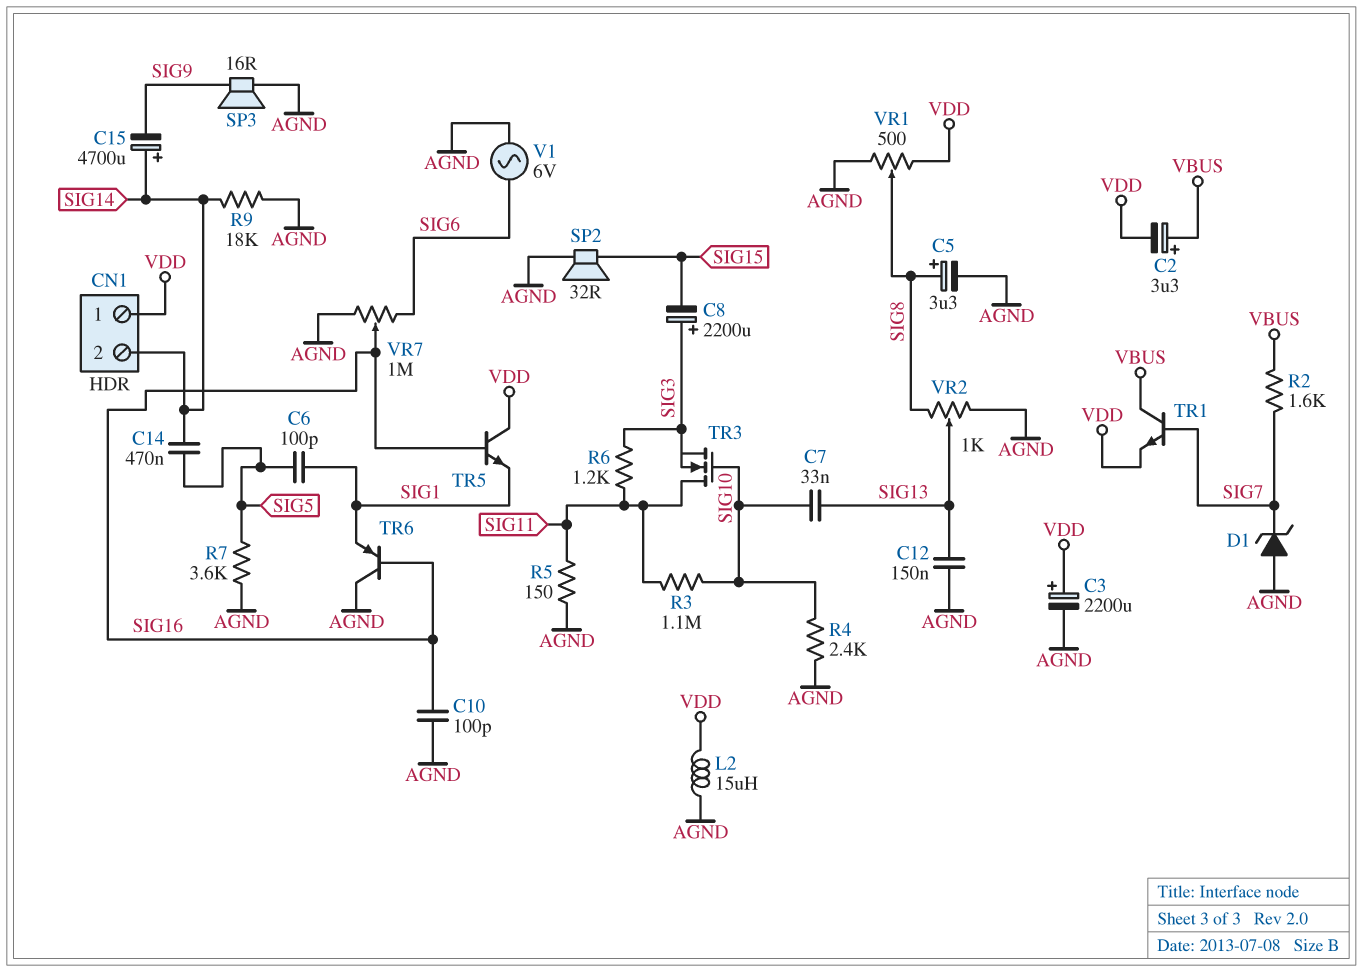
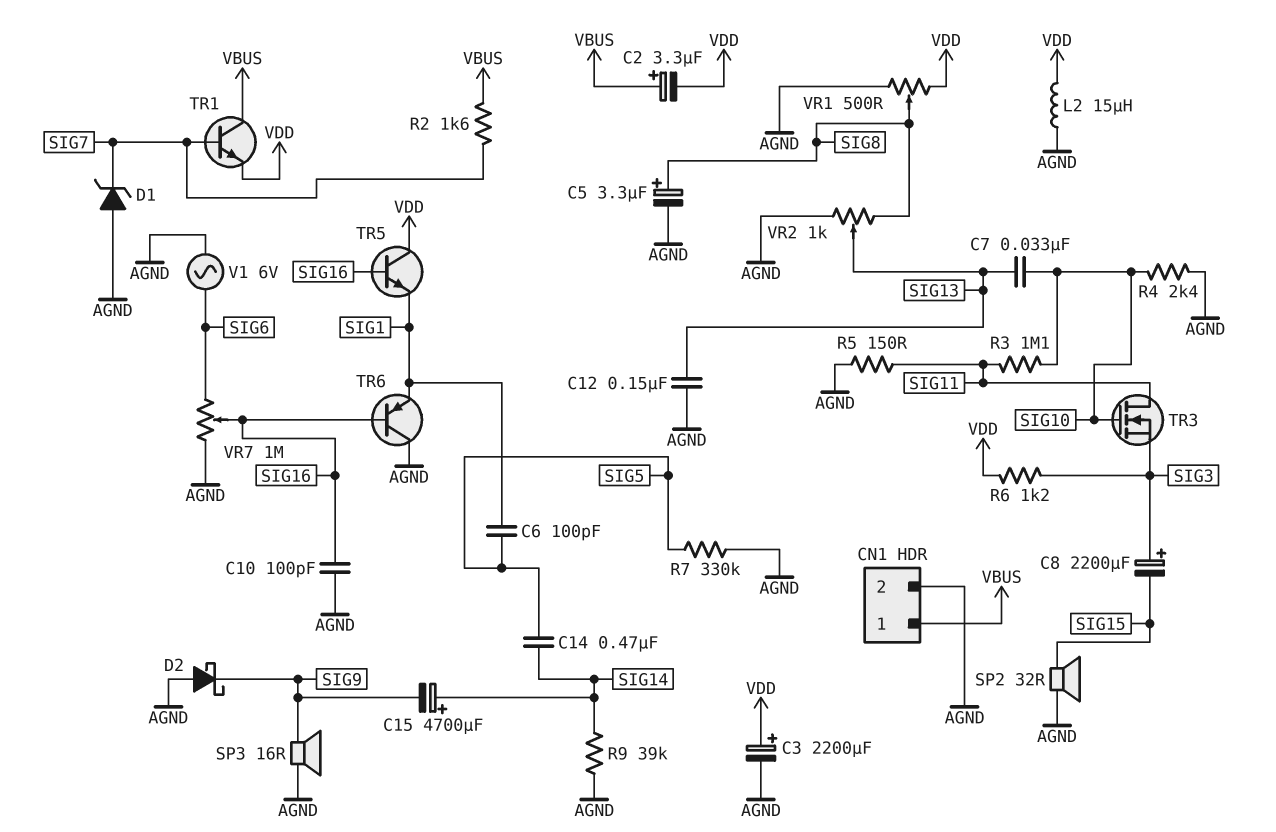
CN1 pin 1: VDD -> VBUS
CN1 pin 2: SIG14 -> AGND
D2: none -> schottky (A AGND, K SIG9)
R6: 1.2k (SIG3, SIG11) -> 1.2k (SIG3, VDD)
R7: 3.6k (AGND, SIG5) -> 330k (AGND, SIG5)
R9: 18k (AGND, SIG14) -> 39k (AGND, SIG14)

